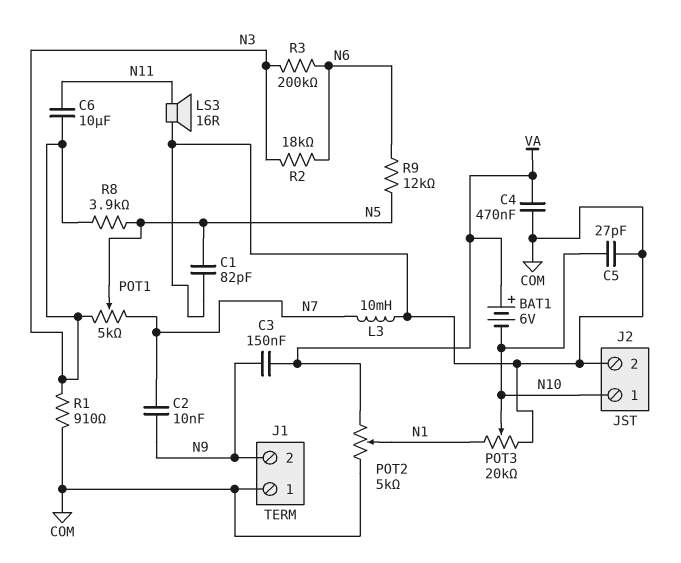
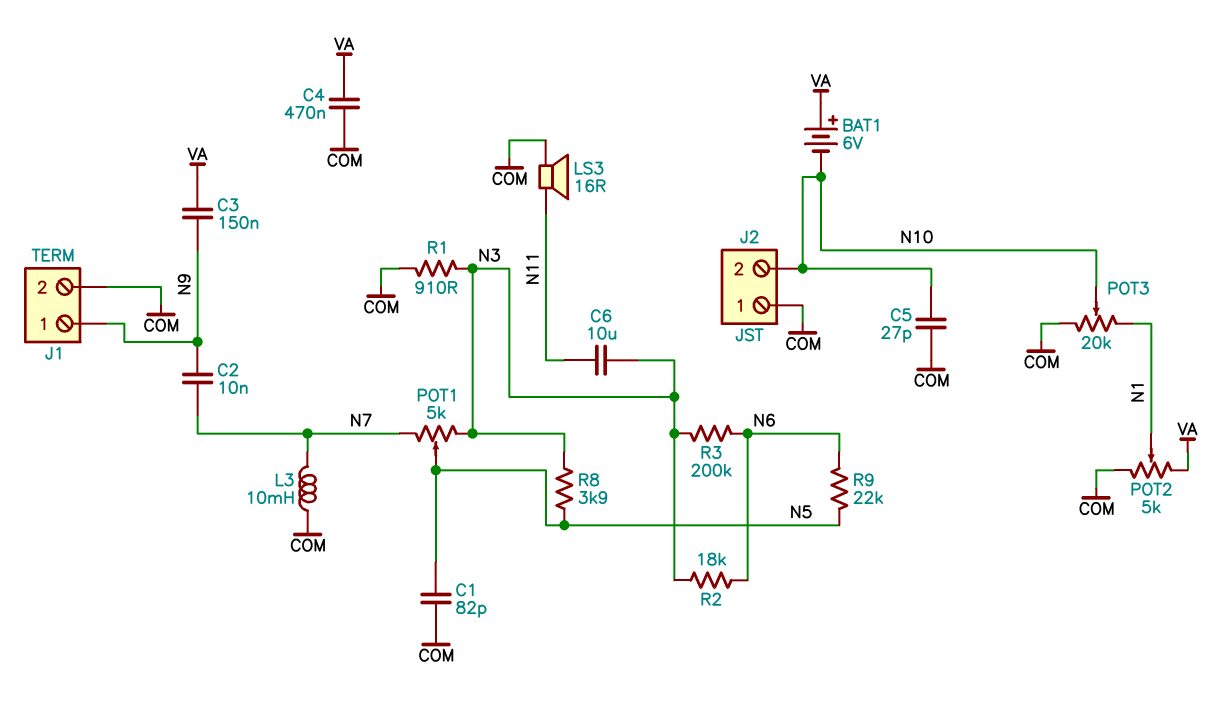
J1 pin 1: COM -> N9
J1 pin 2: N9 -> COM
J2 pin 1: N10 -> COM
J2 pin 2: COM -> N10
R9: 12k (N5, N6) -> 22k (N5, N6)

